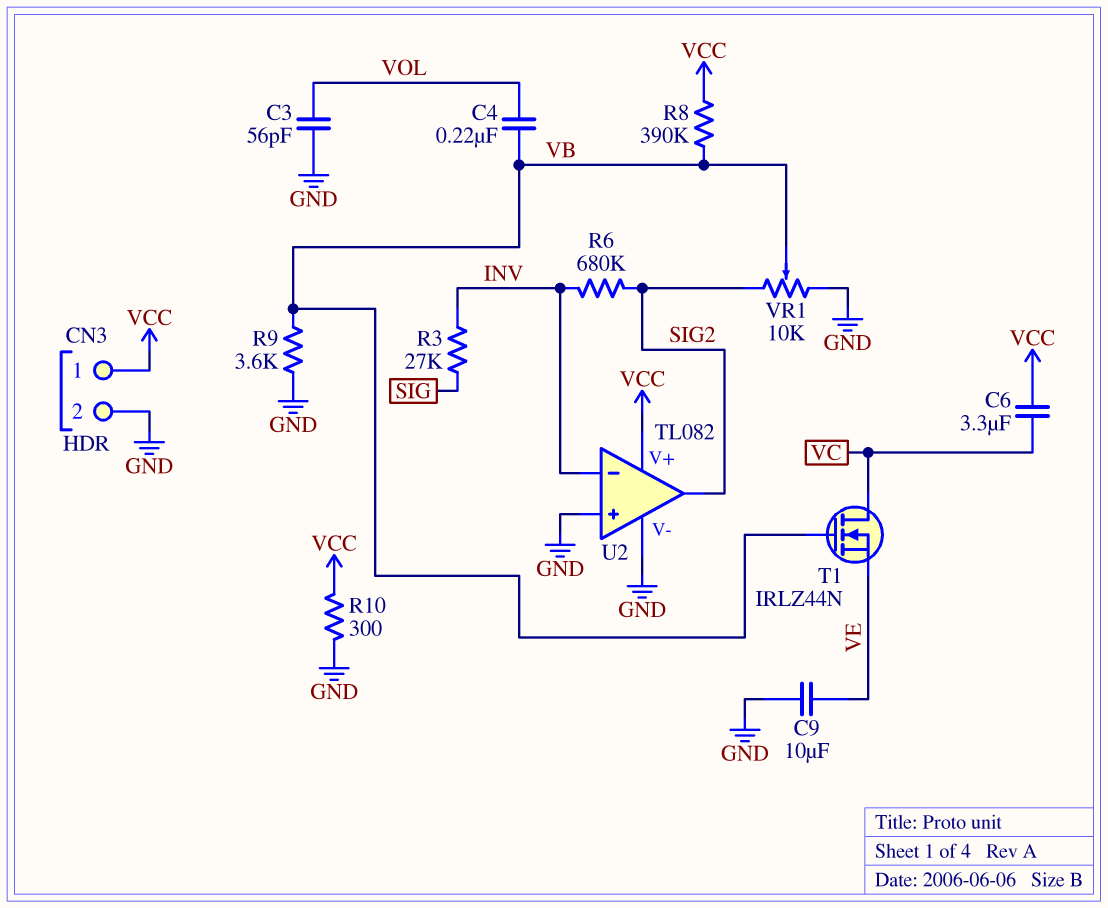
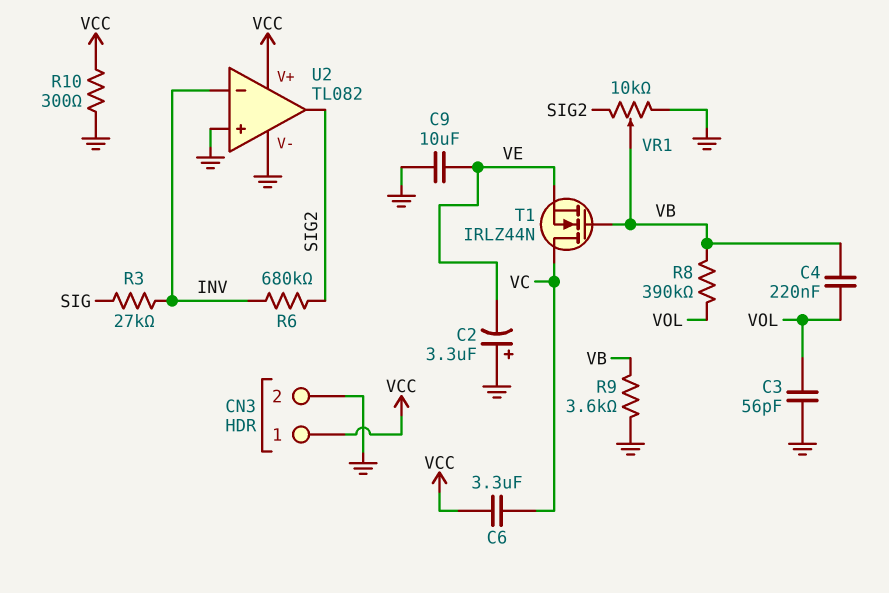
C2: none -> 3.3uF (plus GND, minus VE)
R8: 390k (VB, VCC) -> 390k (VB, VOL)

